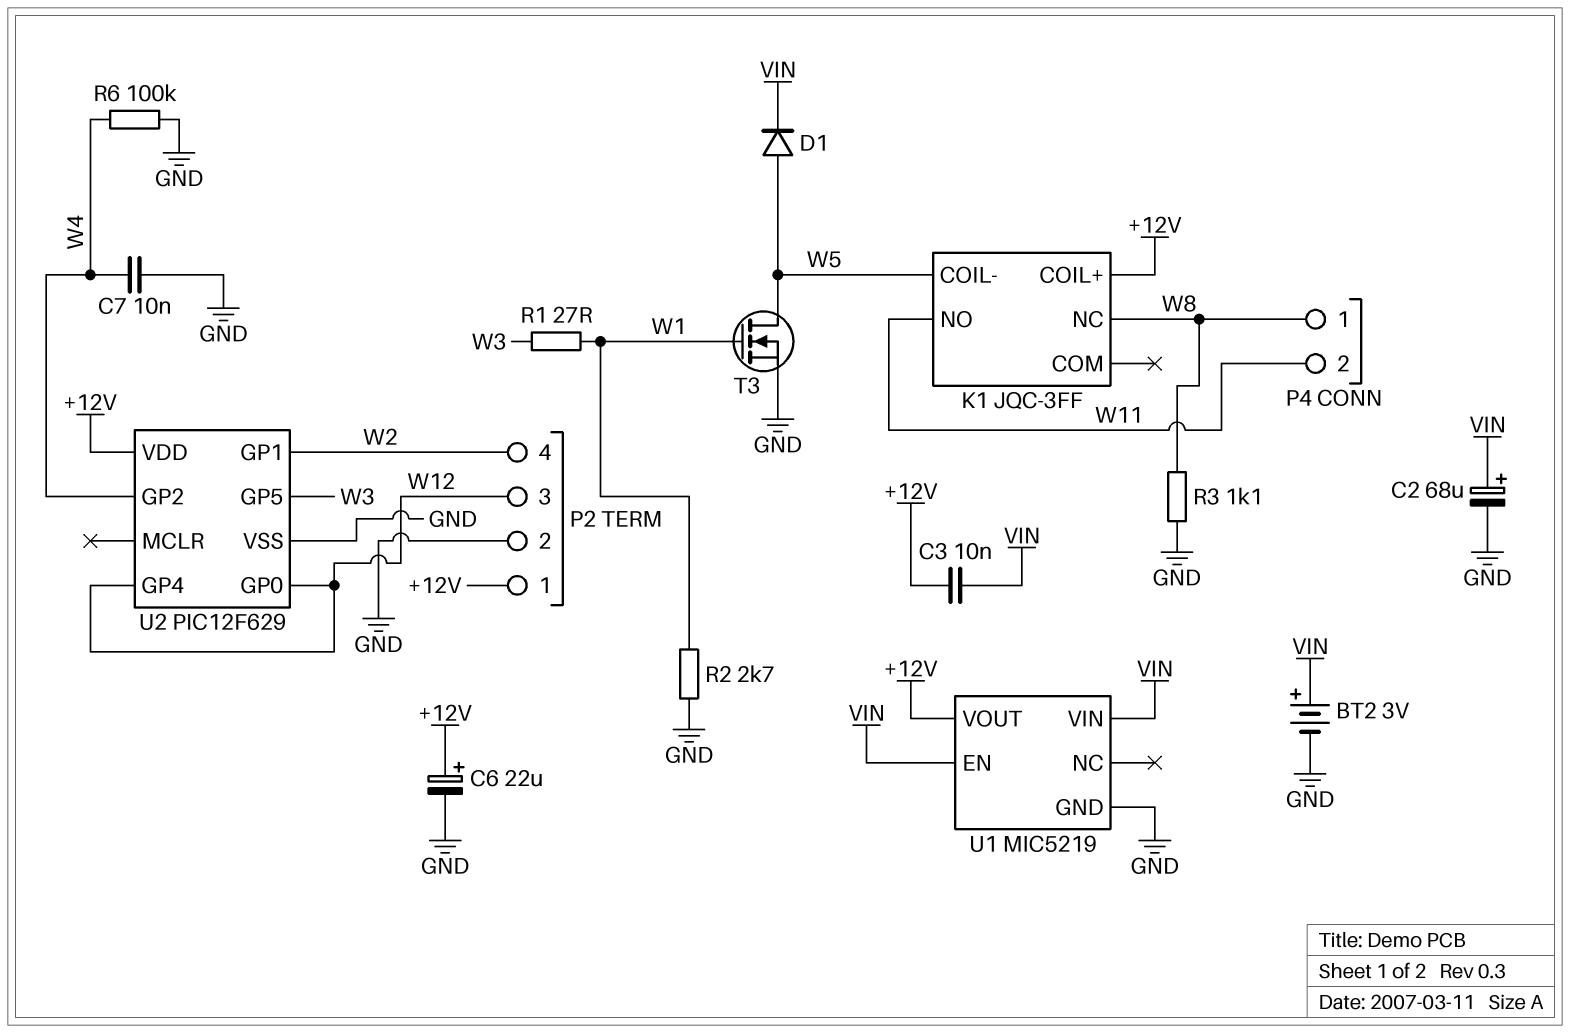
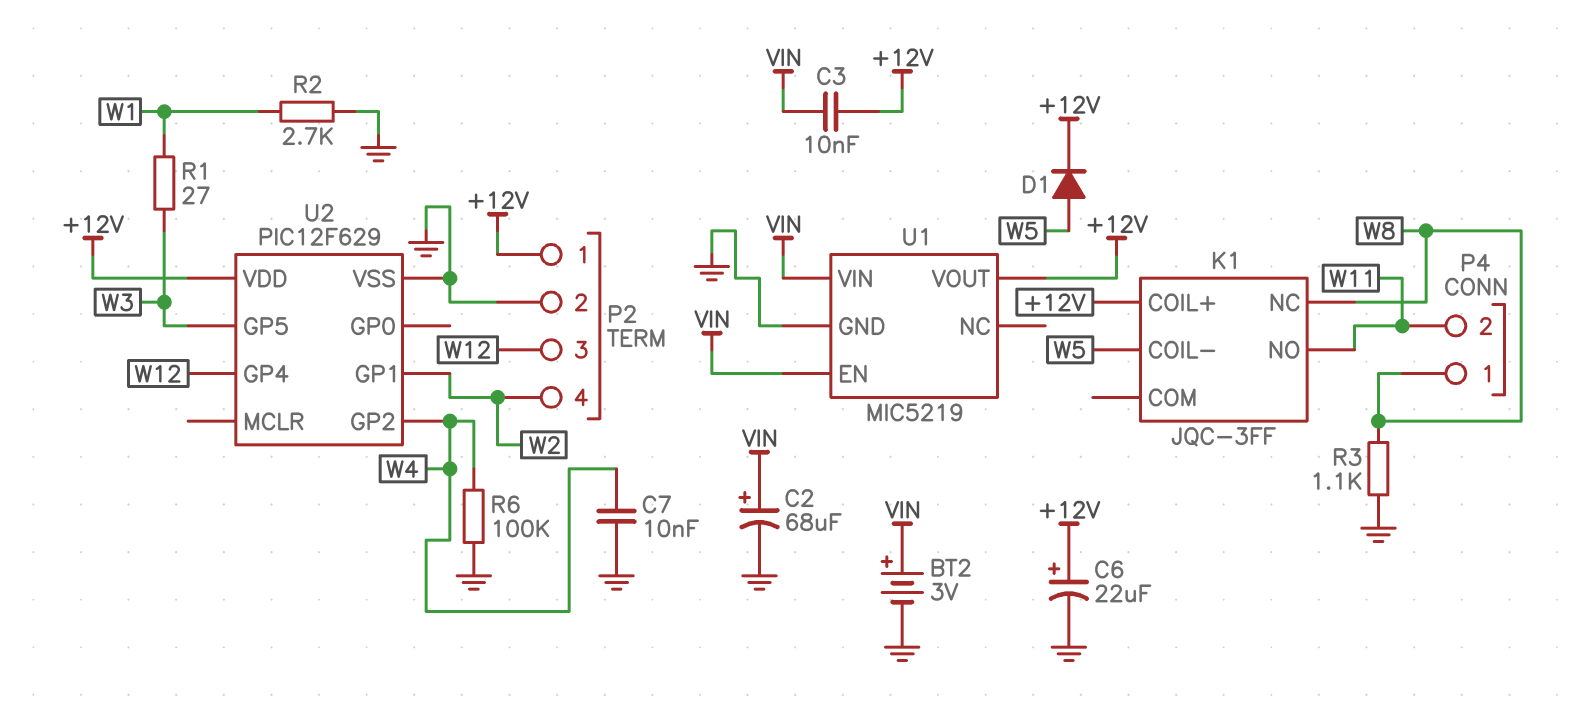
D1: diode (A W5, K VIN) -> diode (A W5, K +12V)
T3: NMOS (G W1, D W5, S GND) -> none
U2 pin GP0: W12 -> none

